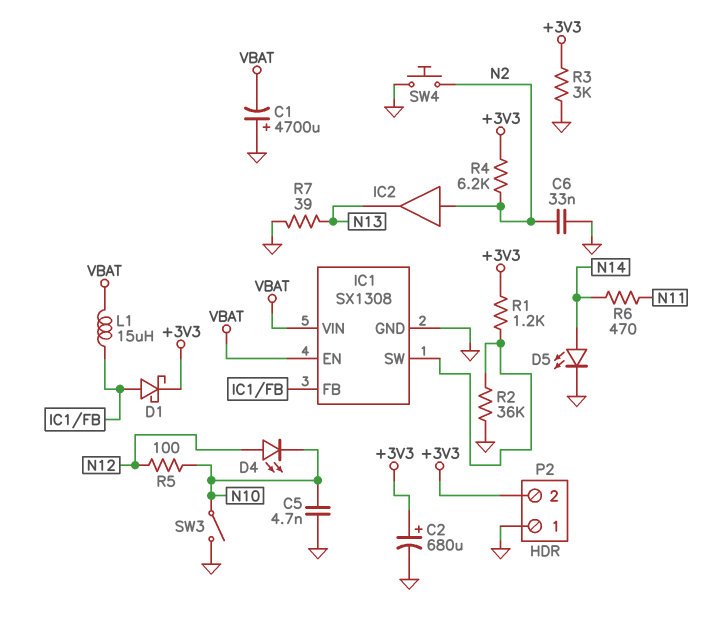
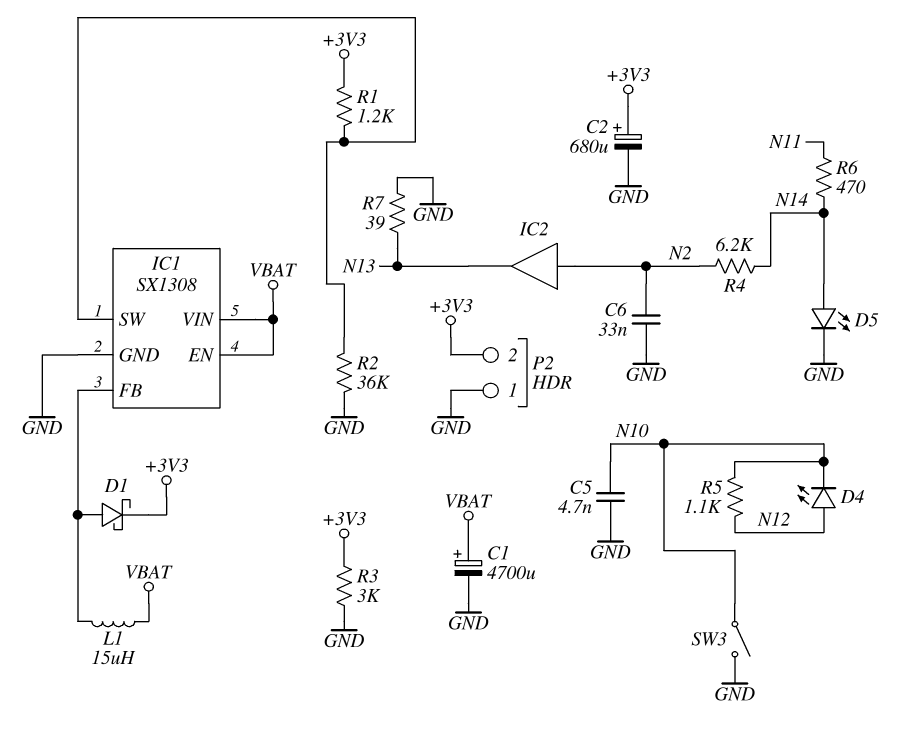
C1: 4700uF (plus GND, minus VBAT) -> 4700uF (plus VBAT, minus GND)
R4: 6.2k (+3V3, N2) -> 6.2k (N2, N14)
R5: 100 (N10, N12) -> 1.1k (N10, N12)
SW4: button (GND, N2) -> none

